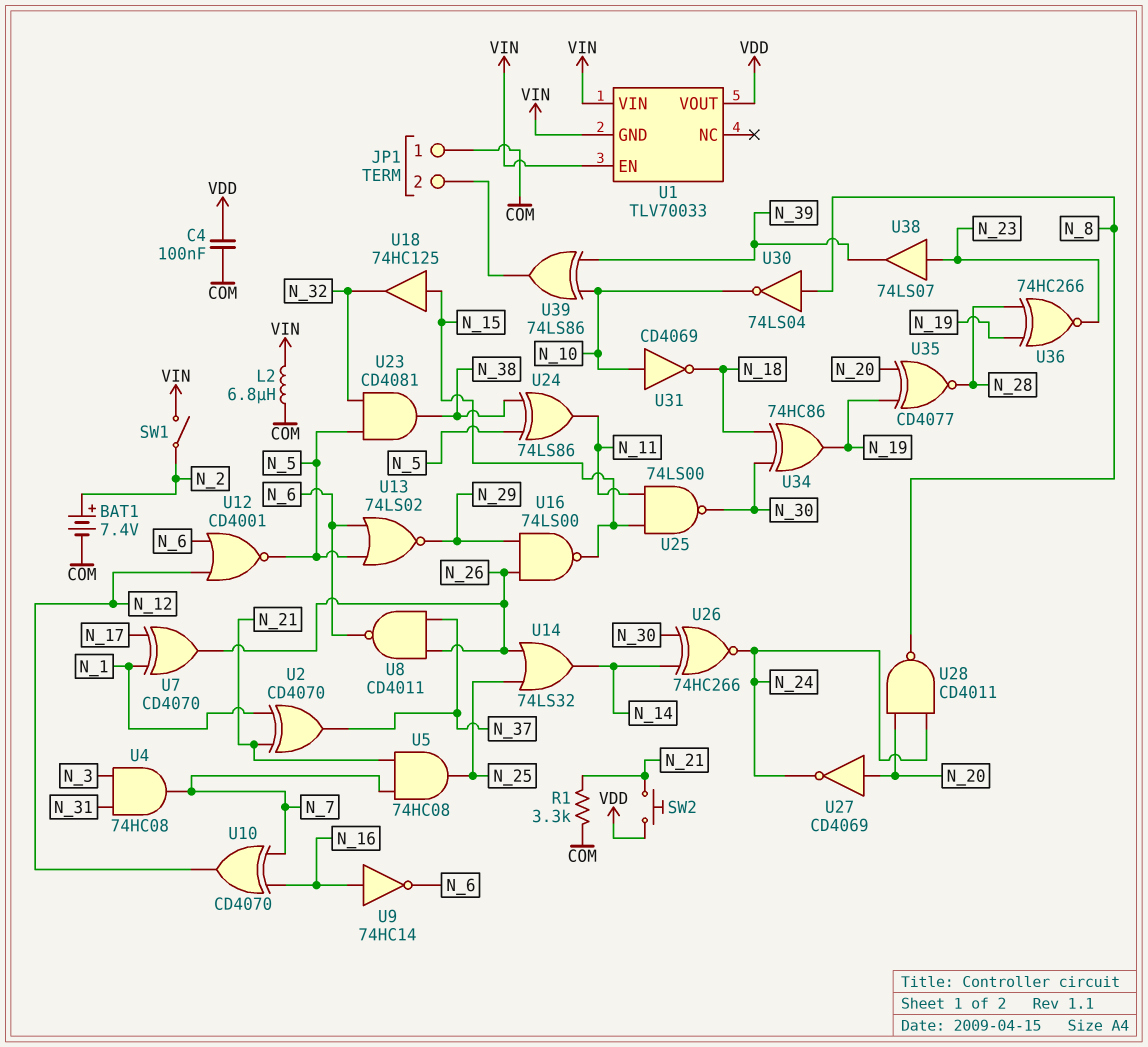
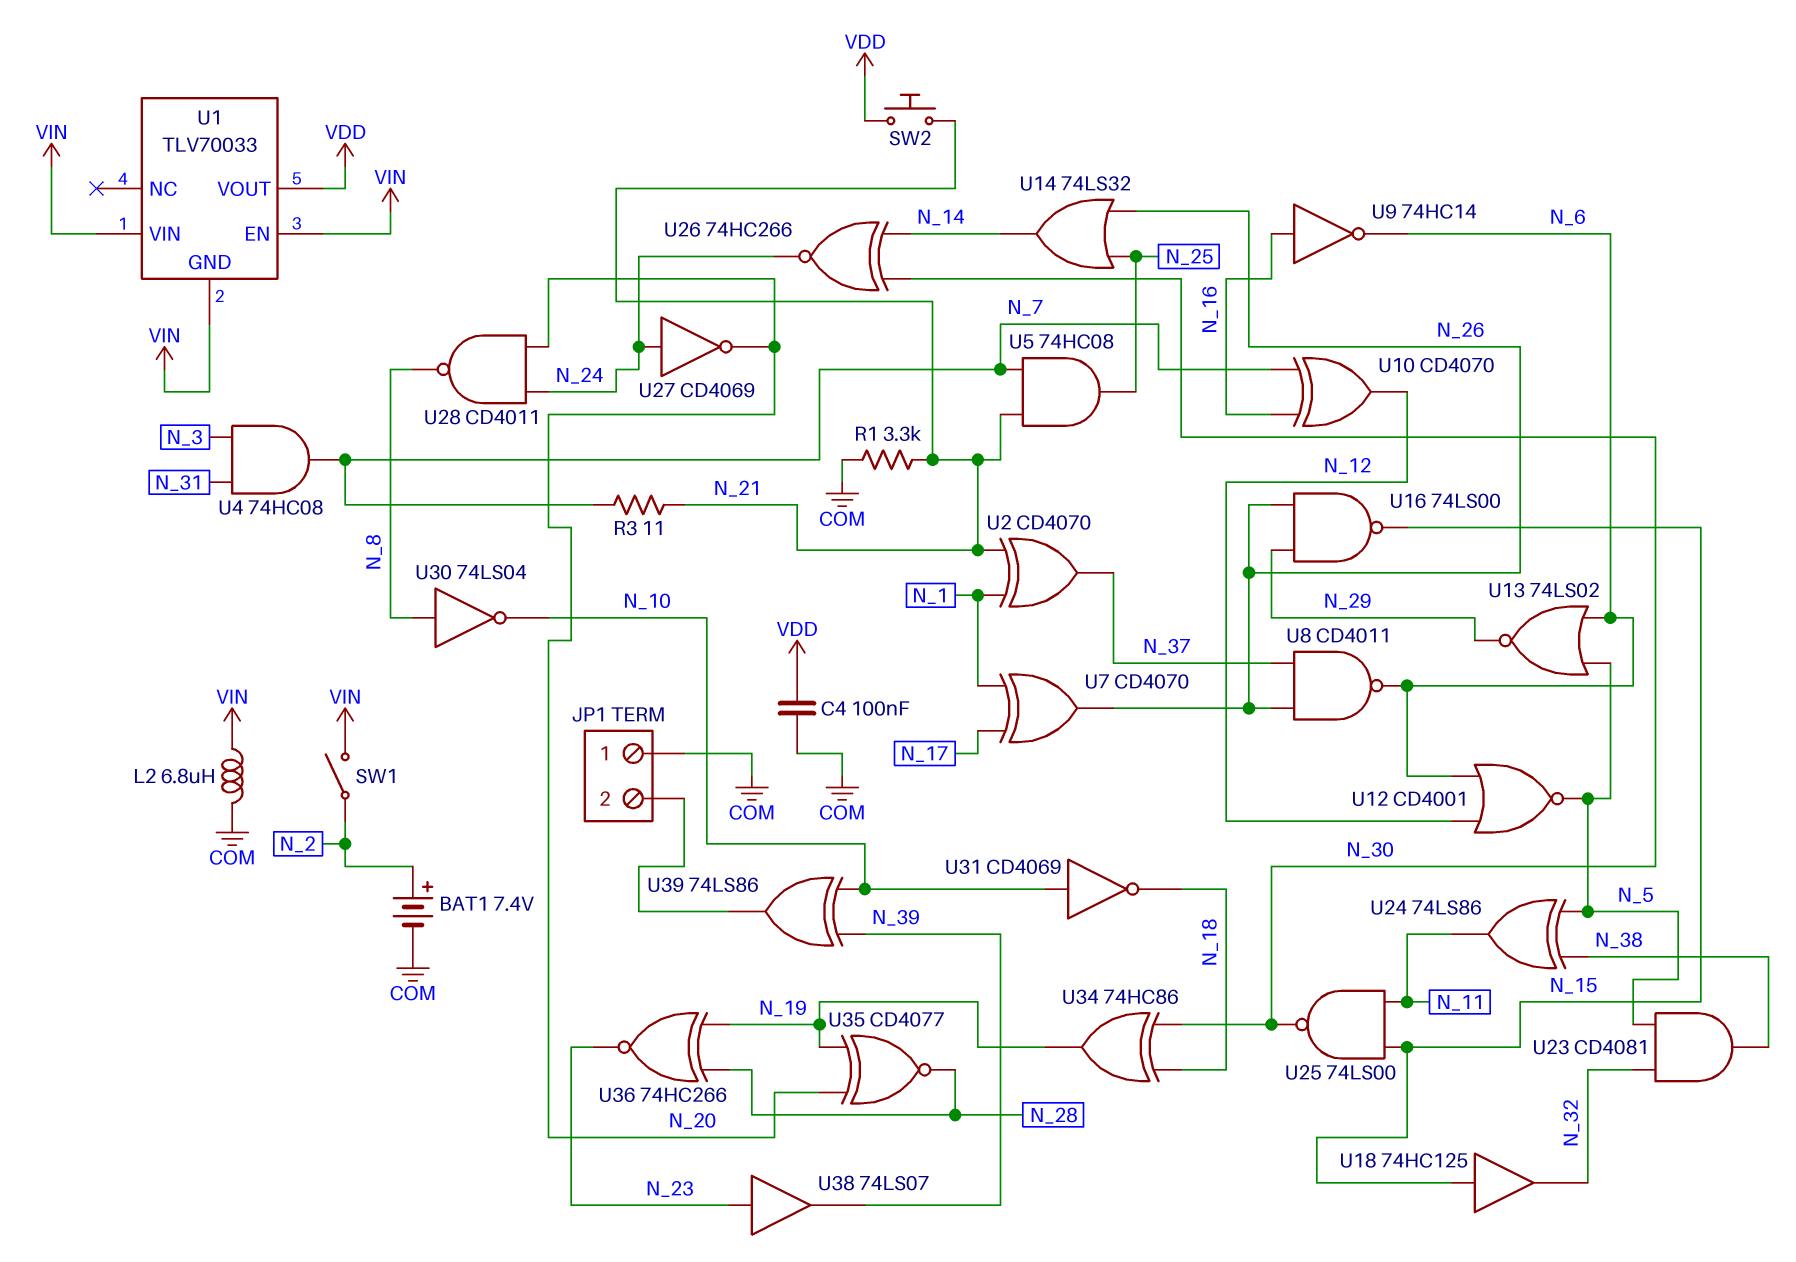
R3: none -> 11 (N_7, N_21)
U27: NOT CD4069 (in N_20, out N_24) -> NOT CD4069 (in N_24, out N_20)

